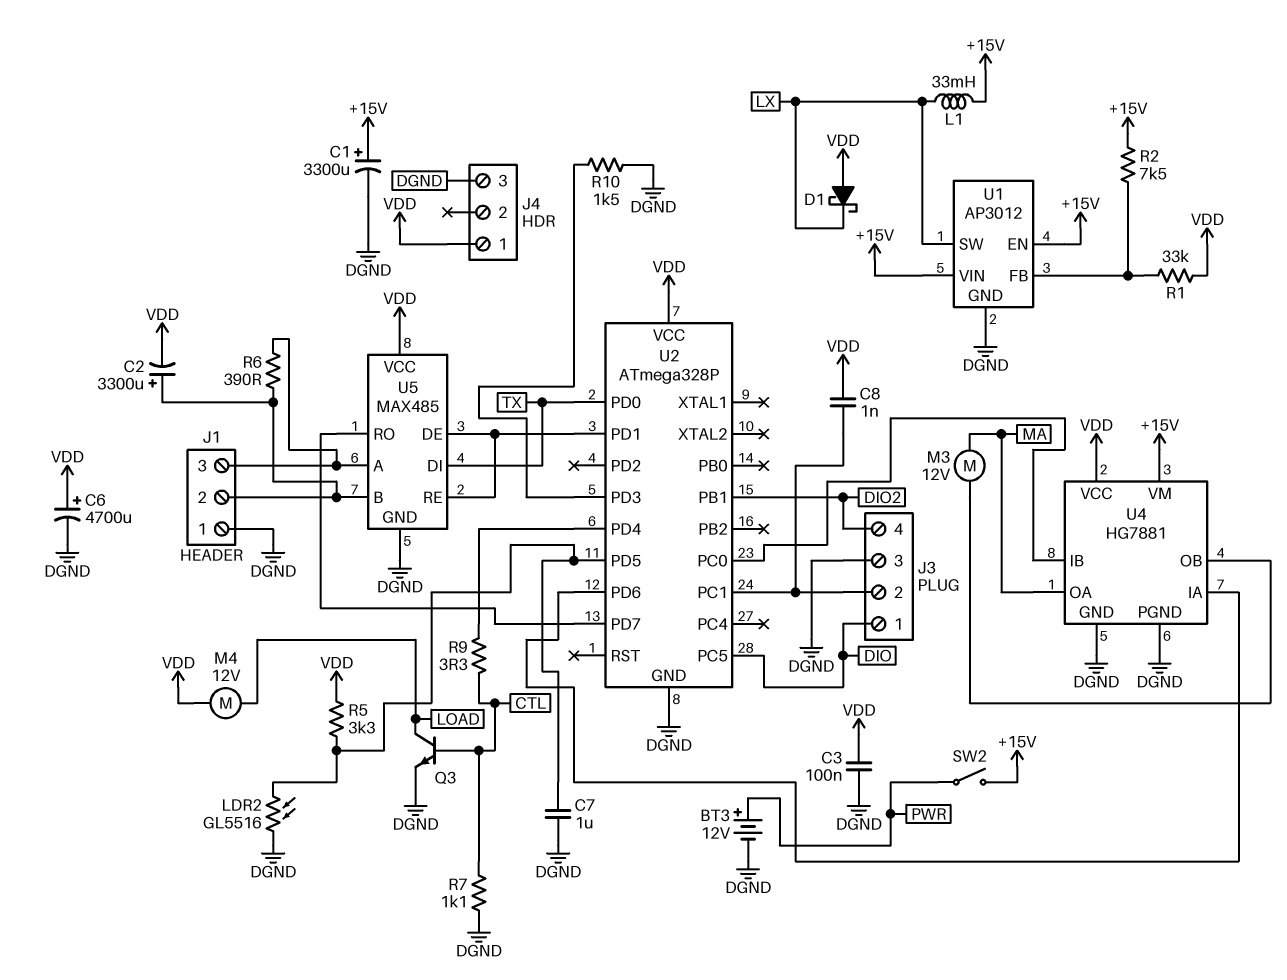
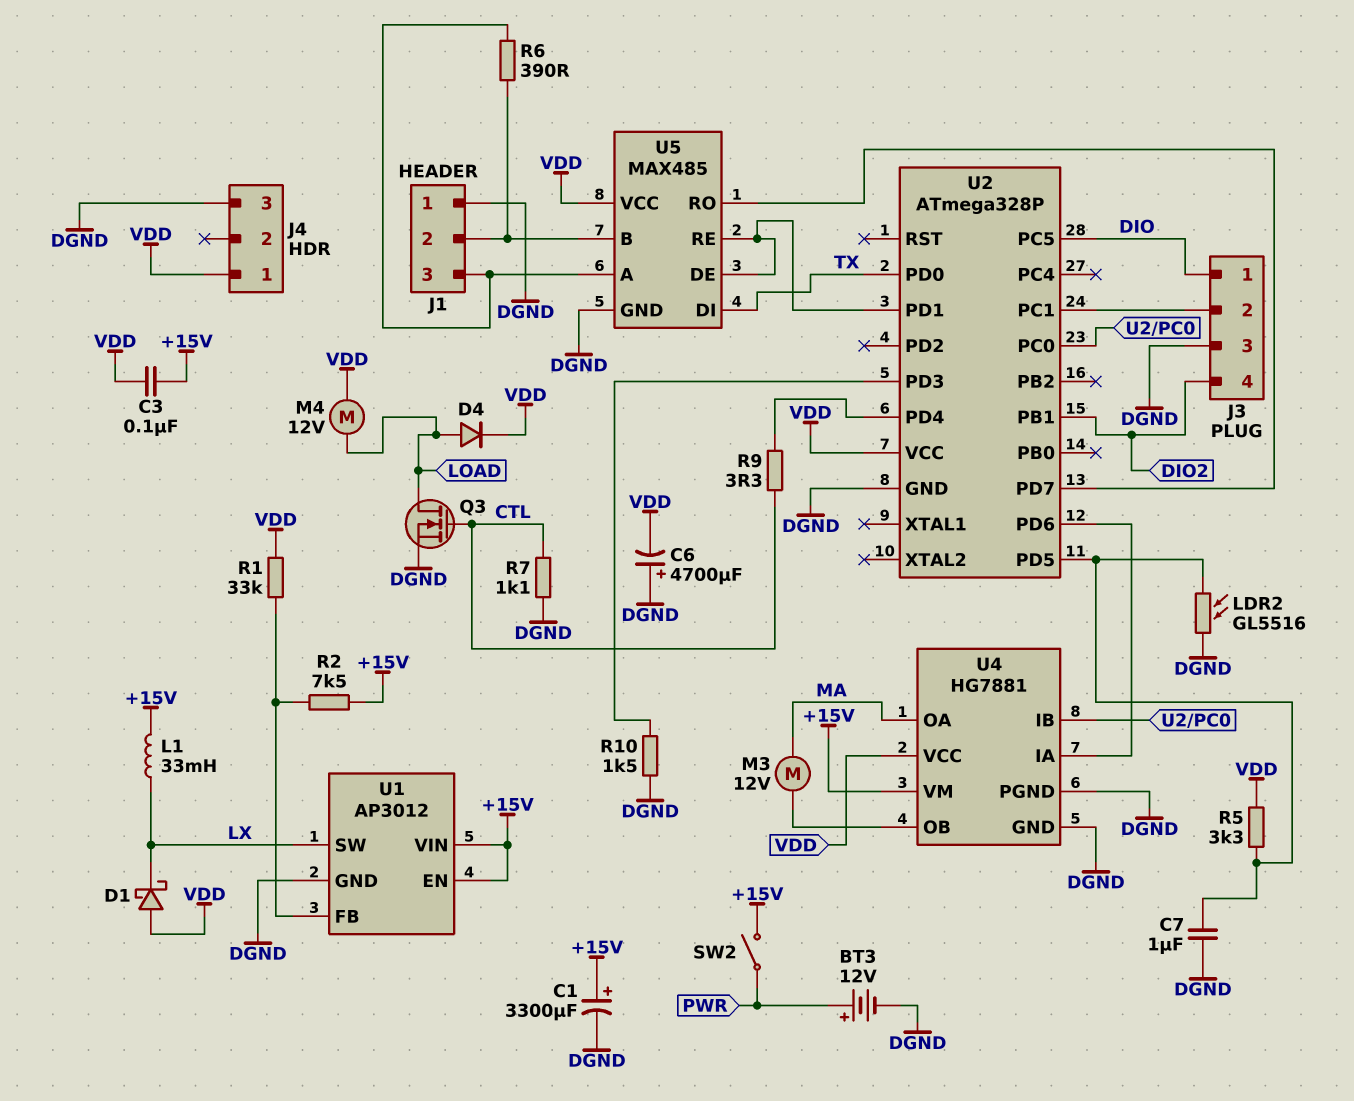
C2: 3300uF (plus J1/2, minus VDD) -> none
C3: 100nF (DGND, VDD) -> 100nF (+15V, VDD)
C6: 4700uF (plus VDD, minus DGND) -> 4700uF (plus DGND, minus VDD)
C8: 1nF (J3/2, VDD) -> none
D4: none -> diode (A LOAD, K VDD)
Q3: NPN (B CTL, C LOAD, E DGND) -> NMOS (G CTL, D LOAD, S DGND)

